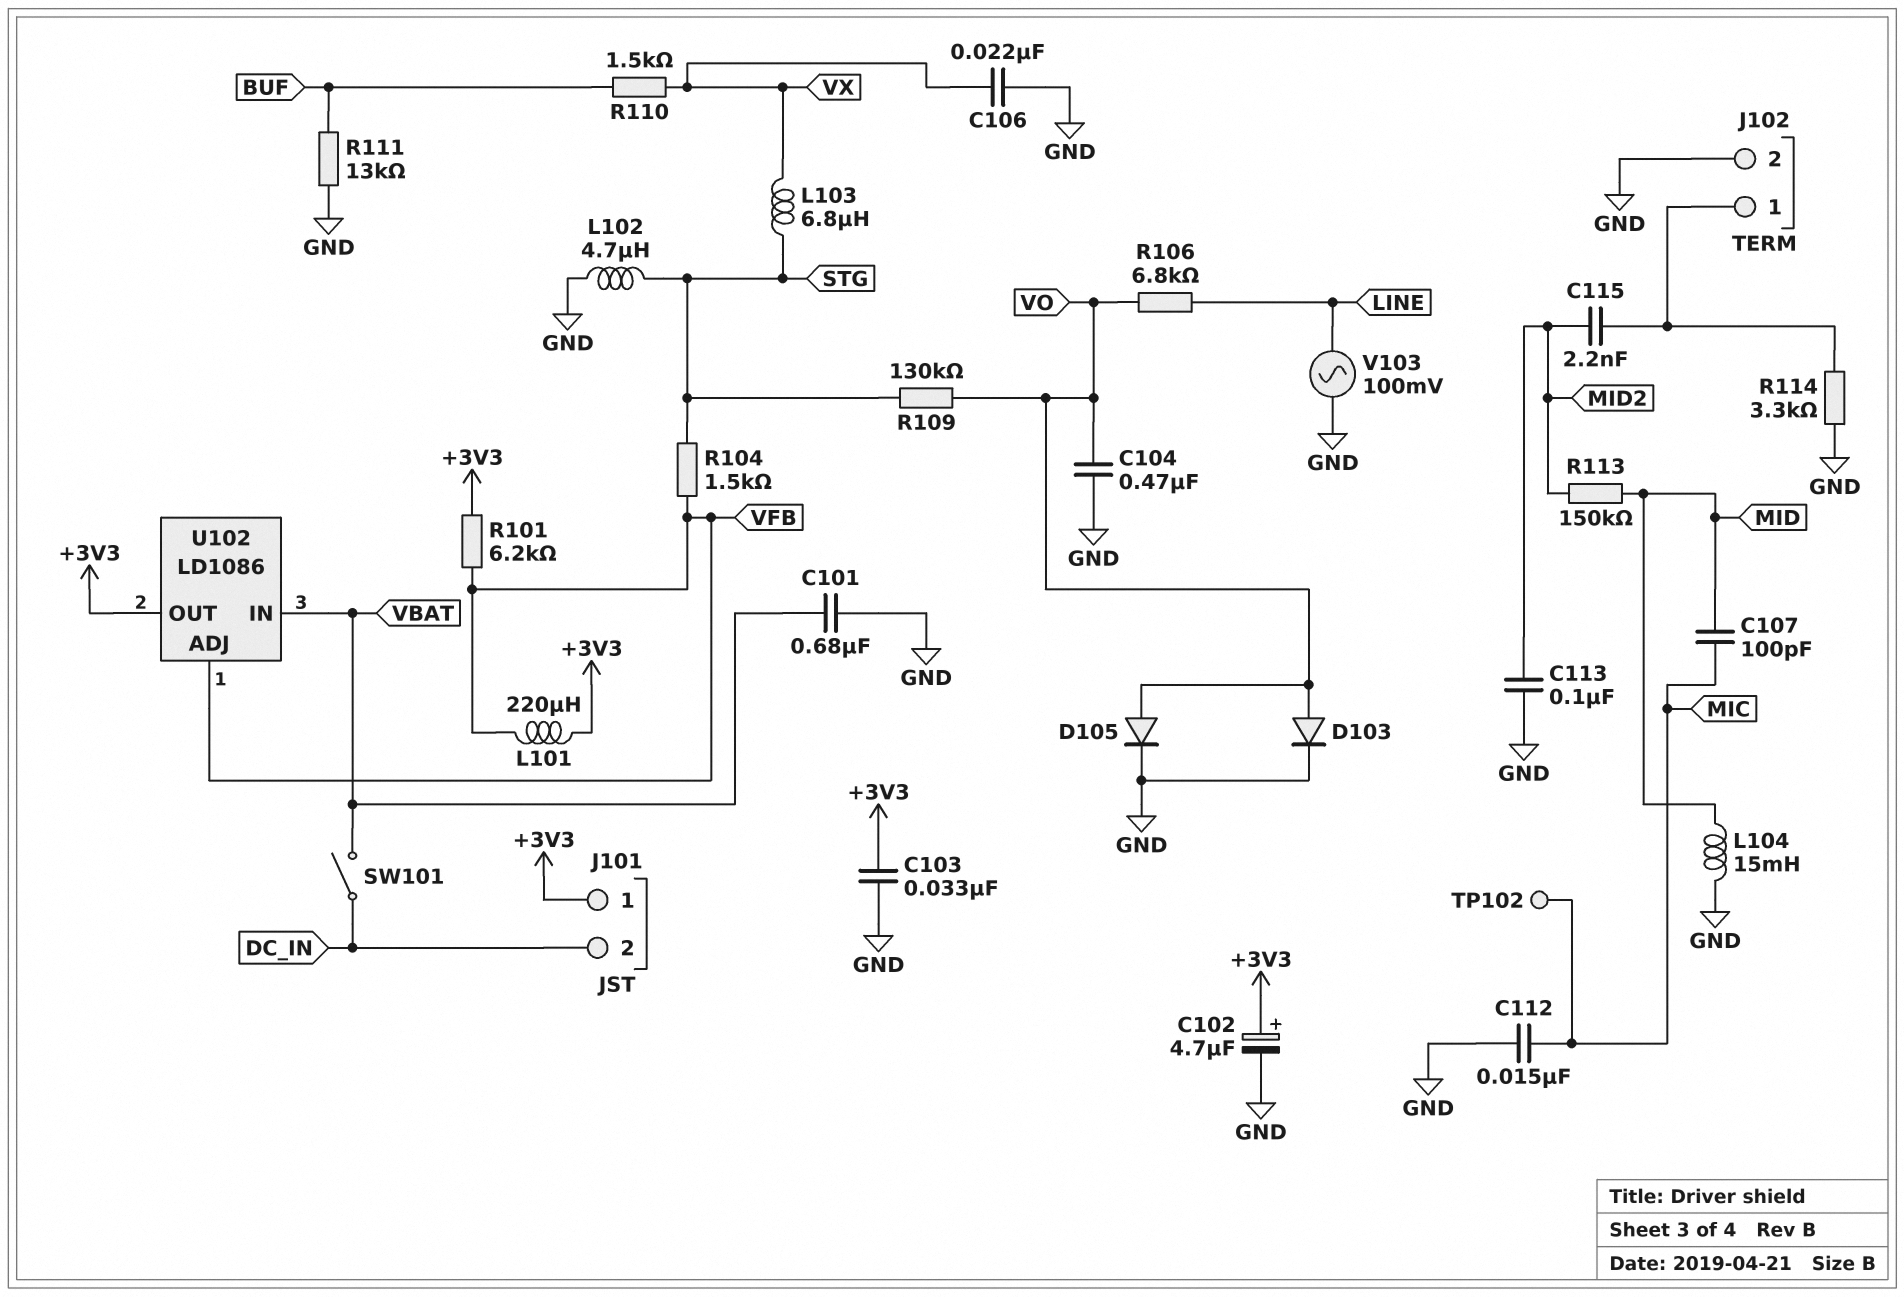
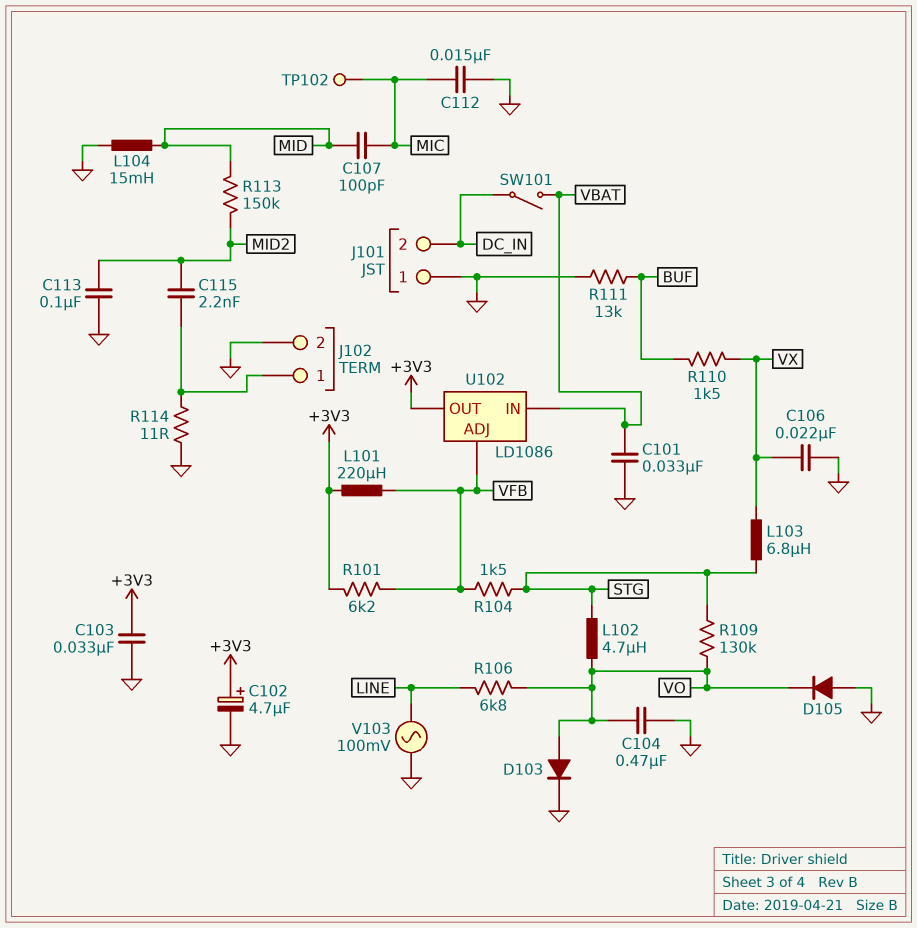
C101: 680nF (GND, VBAT) -> 33nF (GND, VBAT)
D105: diode (A VO, K GND) -> diode (A GND, K VO)
J101 pin 1: +3V3 -> GND
L102: 4.7uH (GND, STG) -> 4.7uH (STG, VO)
R114: 3.3k (GND, J102/1) -> 11 (GND, J102/1)

